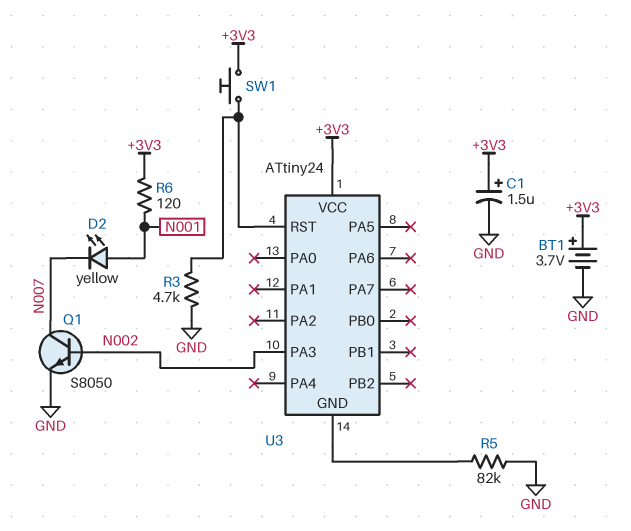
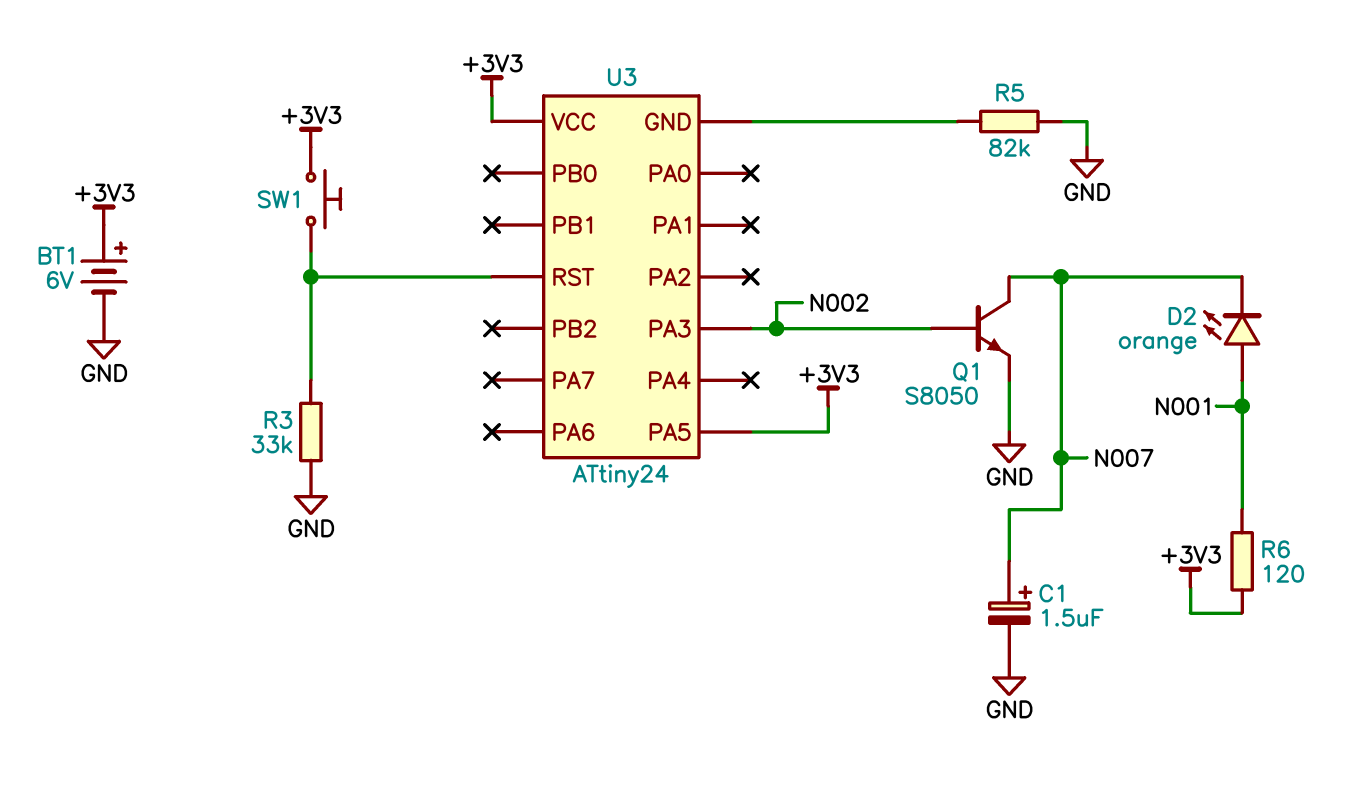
BT1: 3.7V (plus +3V3, minus GND) -> 6V (plus +3V3, minus GND)
C1: 1.5uF (plus +3V3, minus GND) -> 1.5uF (plus N007, minus GND)
D2: LED yellow (A N001, K N007) -> LED orange (A N001, K N007)
R3: 4.7k (GND, U3/RST) -> 33k (GND, U3/RST)
U3 pin PA5: none -> +3V3

